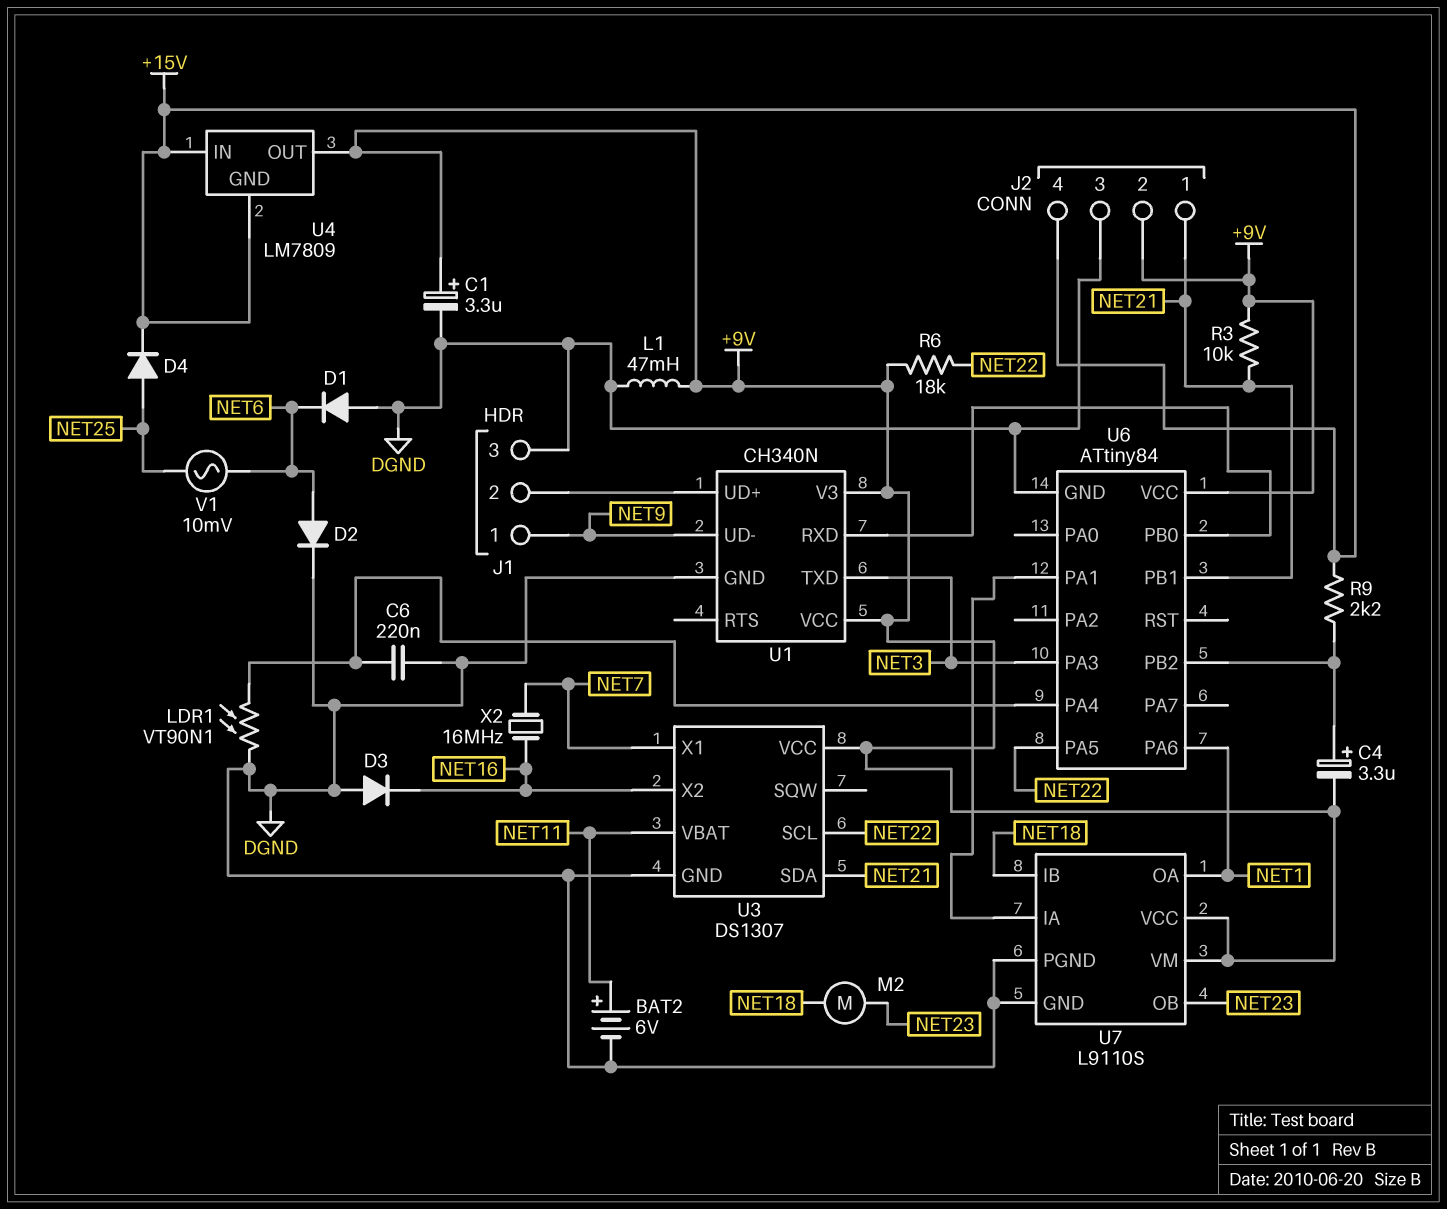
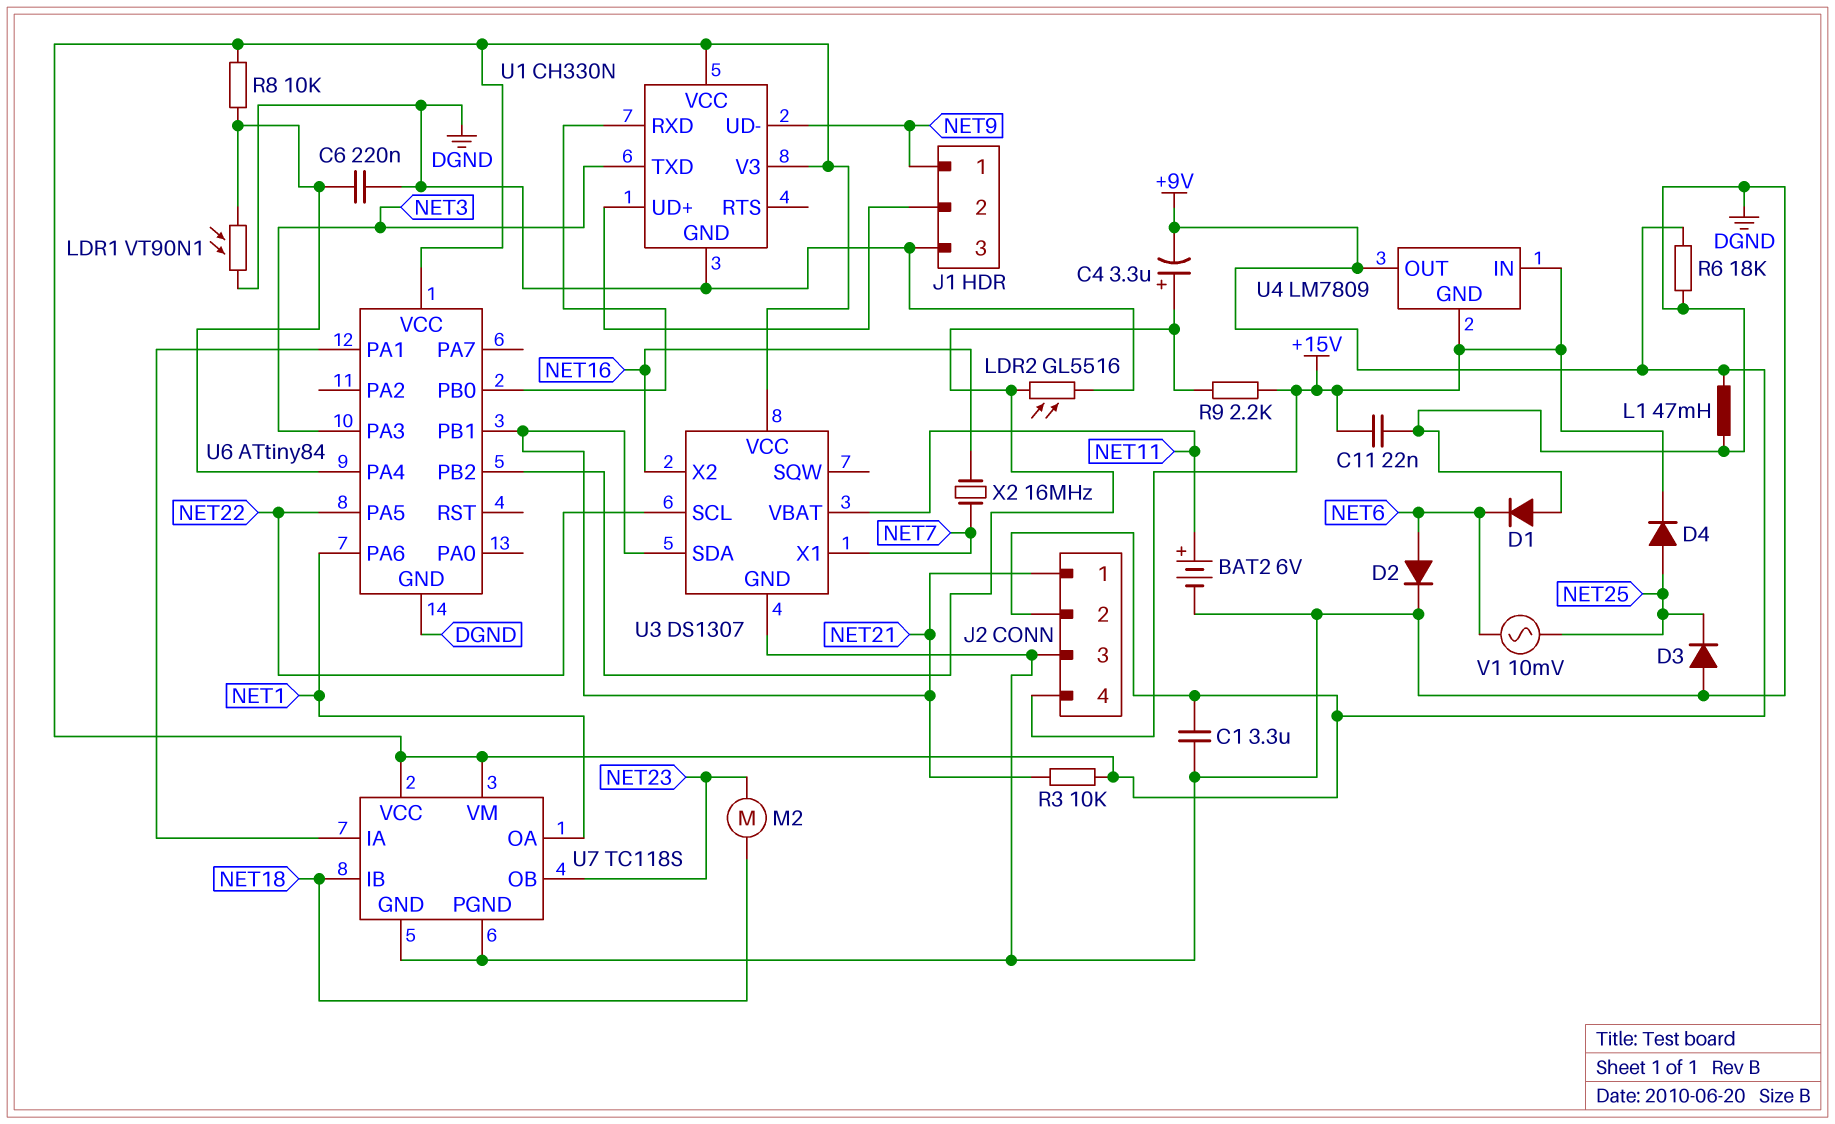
C1: 3.3uF (plus +9V, minus DGND) -> 3.3uF (+9V, DGND)
C11: none -> 22nF (+15V, DGND)
D3: diode (A DGND, K NET16) -> diode (A DGND, K NET25)
LDR2: none -> GL5516 (DGND, U6/PB2)
R6: 18k (+9V, NET22) -> 18k (+9V, DGND)
R8: none -> 10k (+9V, U6/PA4)
U1: CH340N -> CH330N
U7: L9110S -> TC118S

